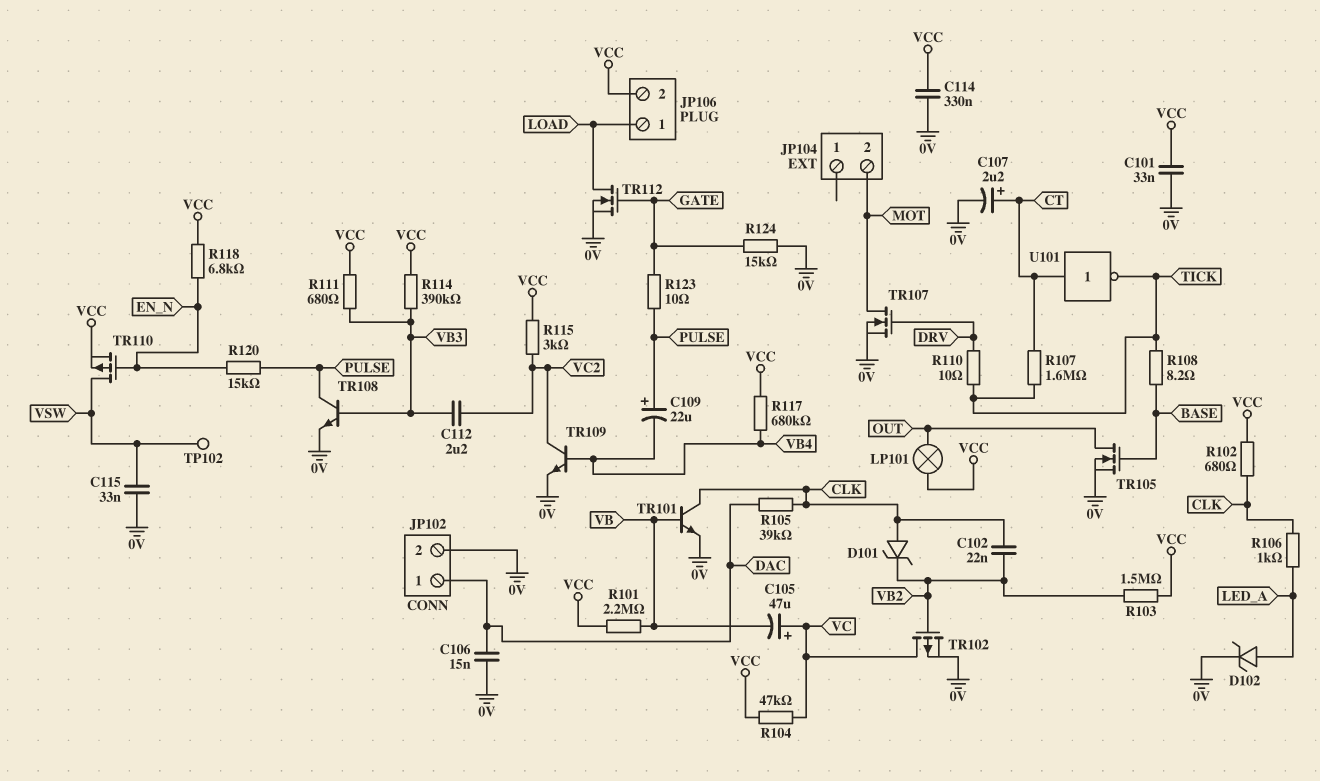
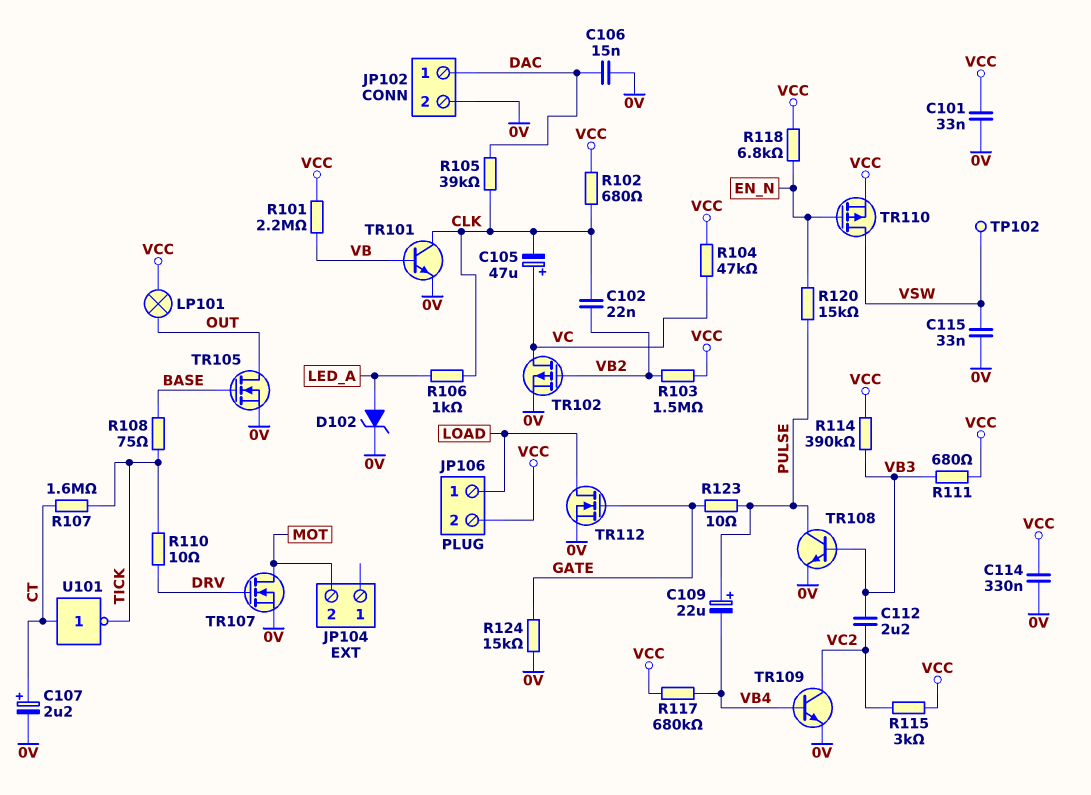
C105: 47uF (plus VC, minus VB) -> 47uF (plus VC, minus CLK)
D101: zener (A CLK, K VB2) -> none
R108: 8.2 (BASE, TICK) -> 75 (BASE, TICK)

